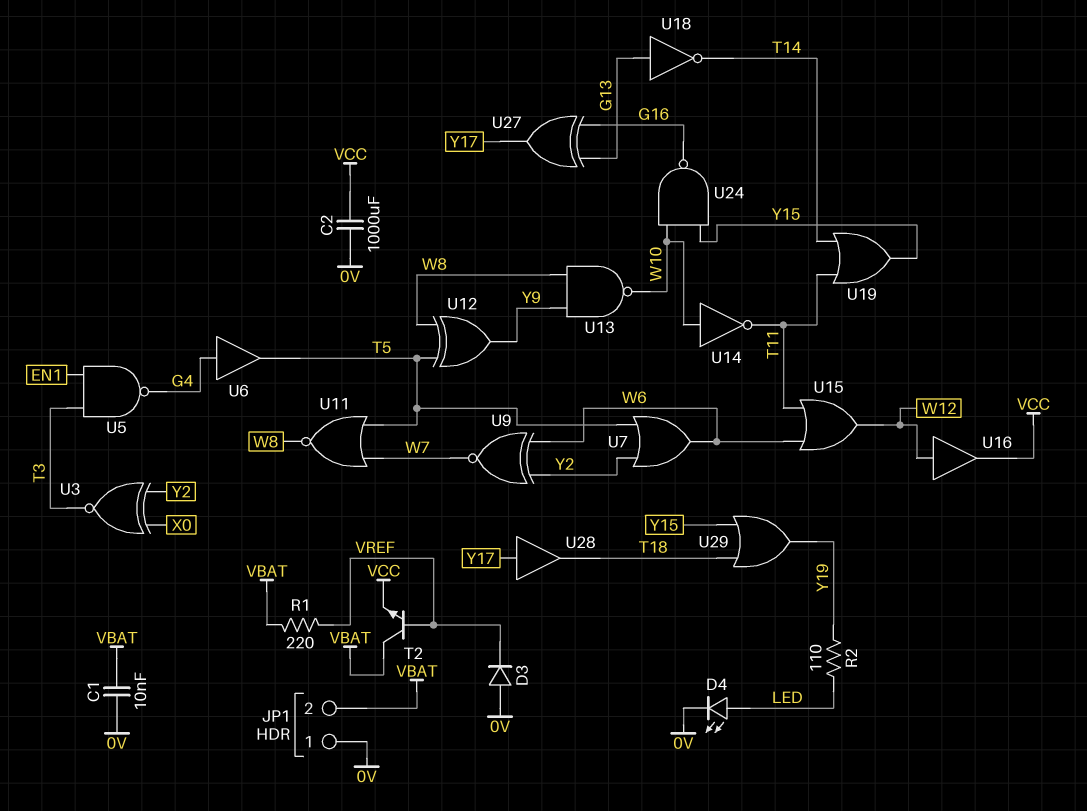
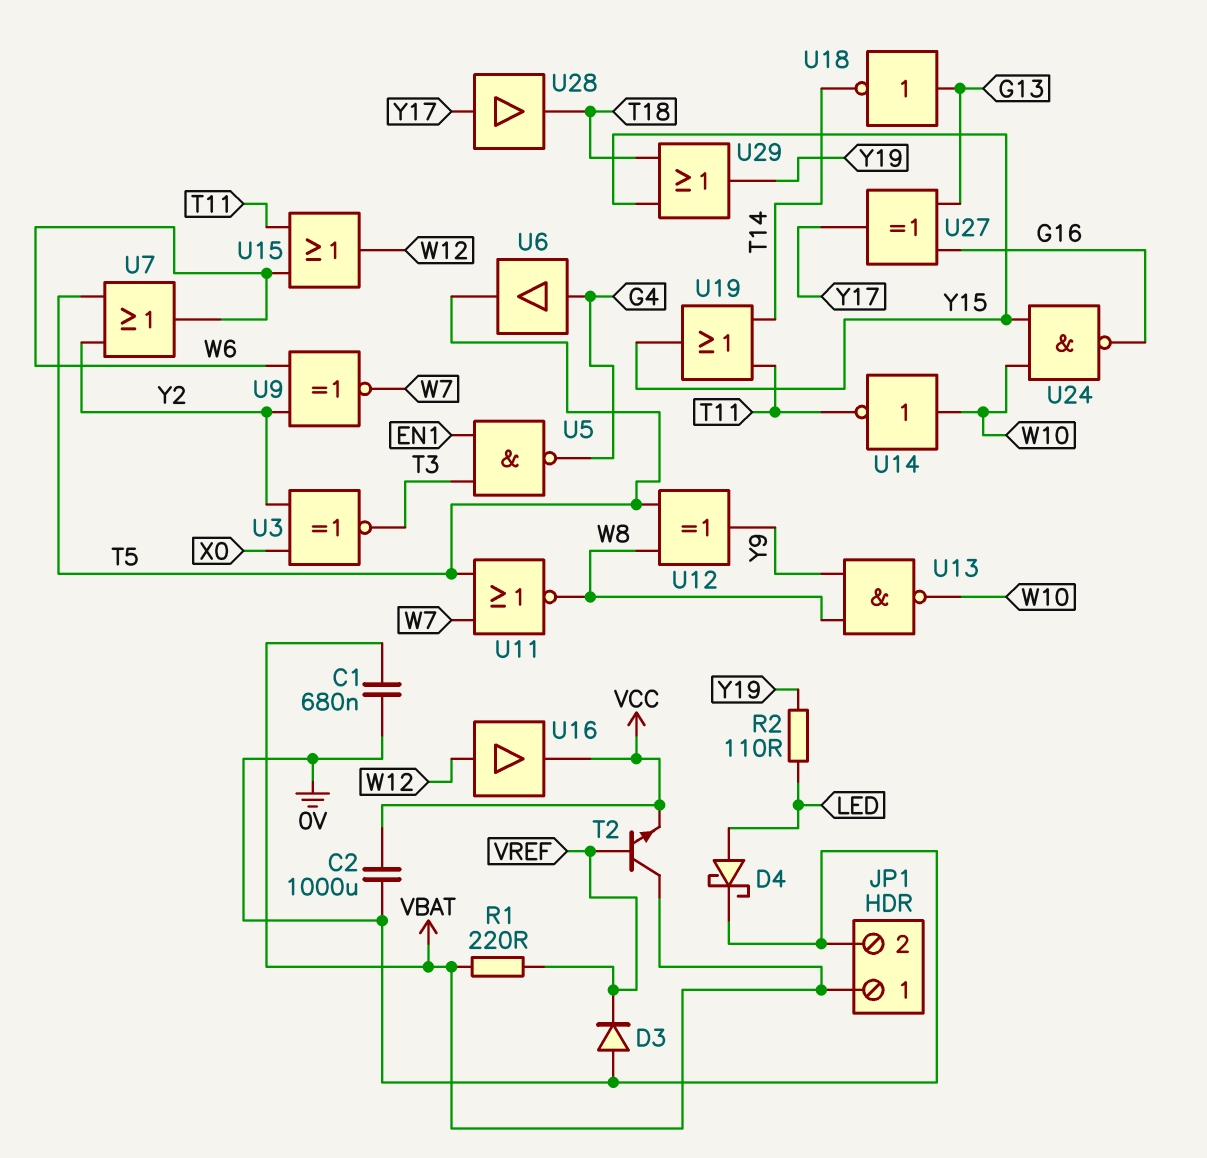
C1: 10nF (0V, VBAT) -> 680nF (0V, VBAT)
D4: LED (A LED, K 0V) -> schottky (A LED, K 0V)
JP1 pin 1: 0V -> VBAT
JP1 pin 2: VBAT -> 0V

